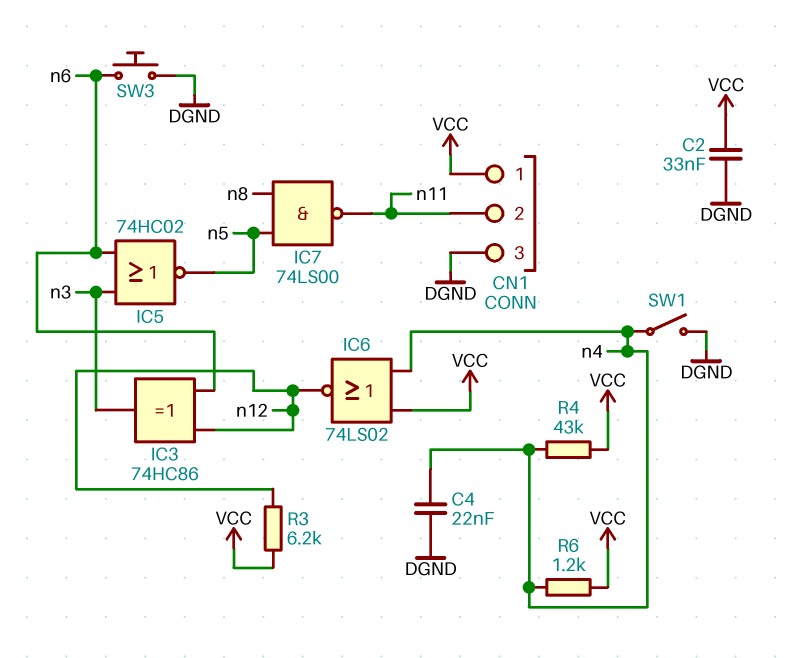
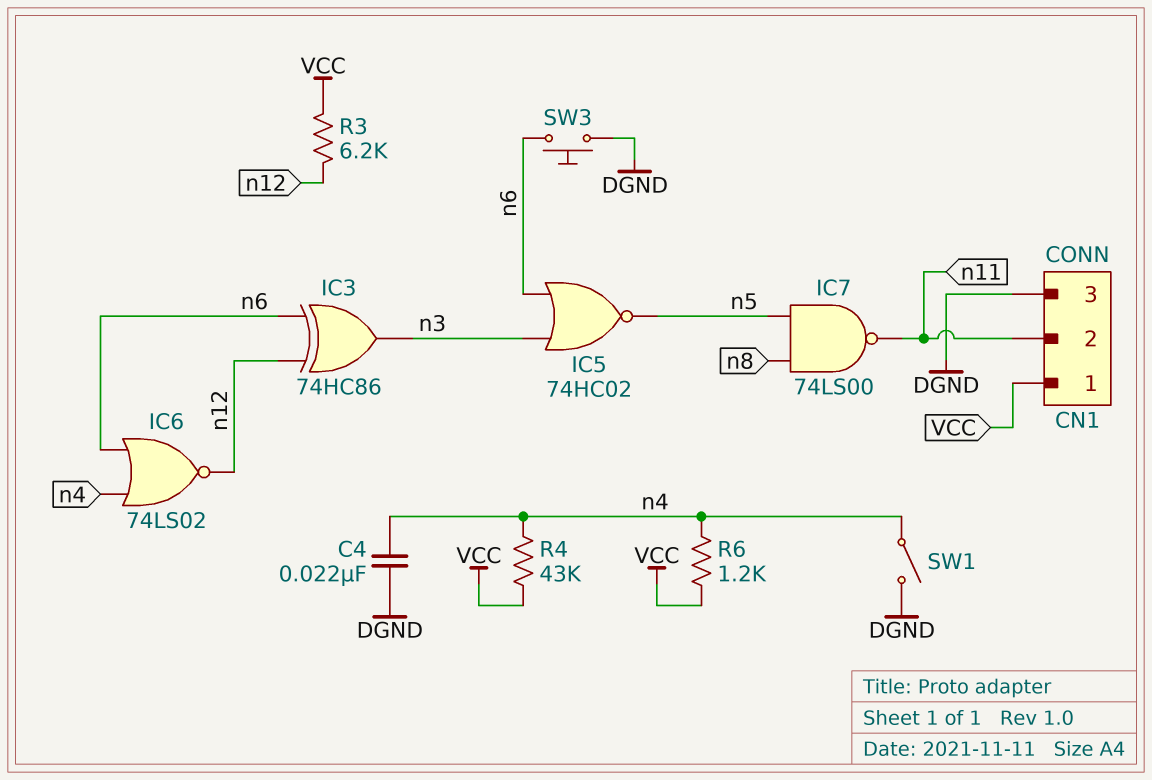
C2: 33nF (DGND, VCC) -> none
IC6: NOR 74LS02 (in VCC, in n4, out n12) -> NOR 74LS02 (in n4, in n6, out n12)

